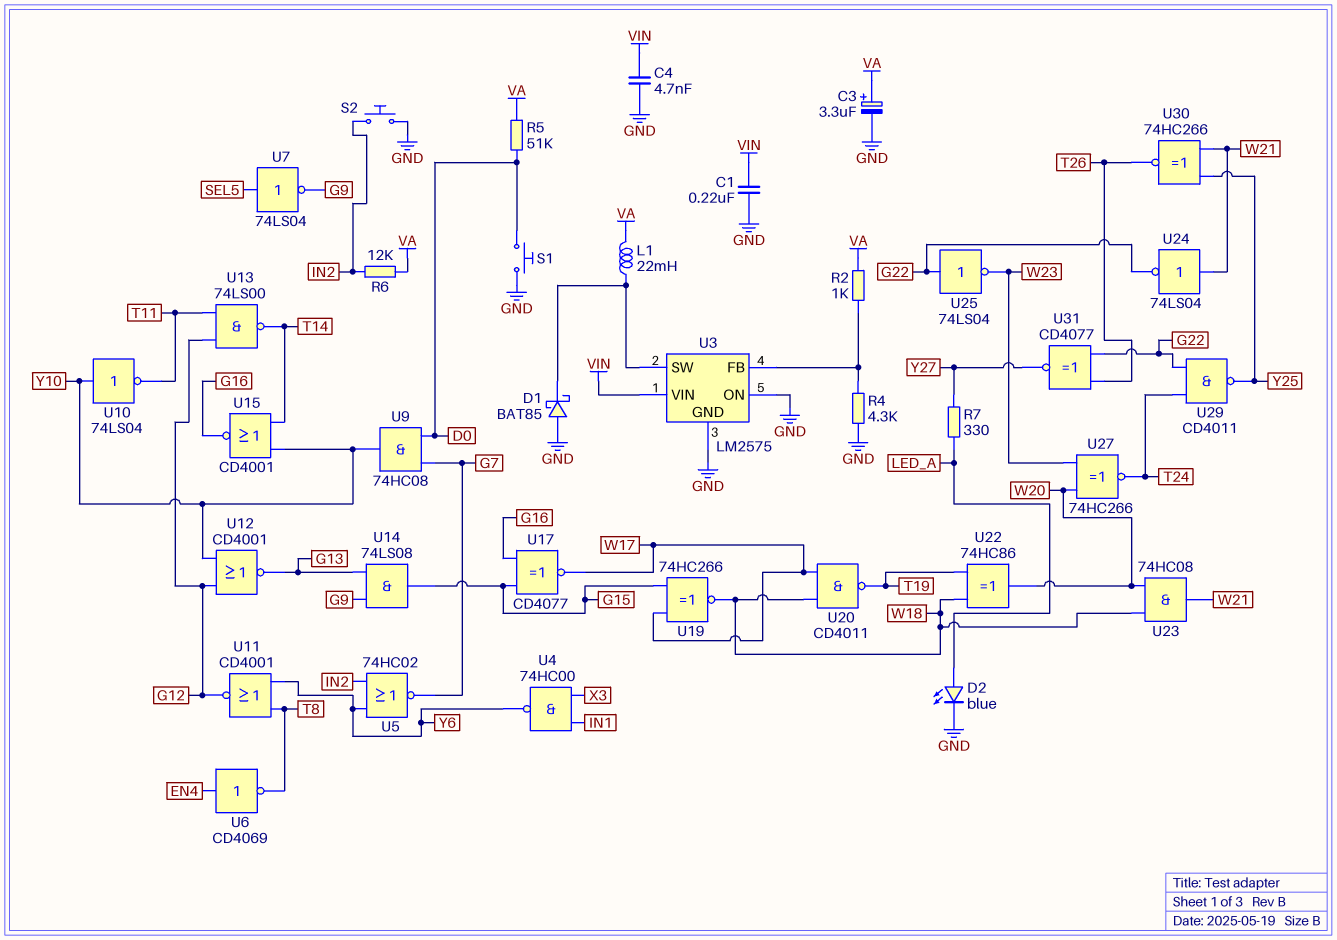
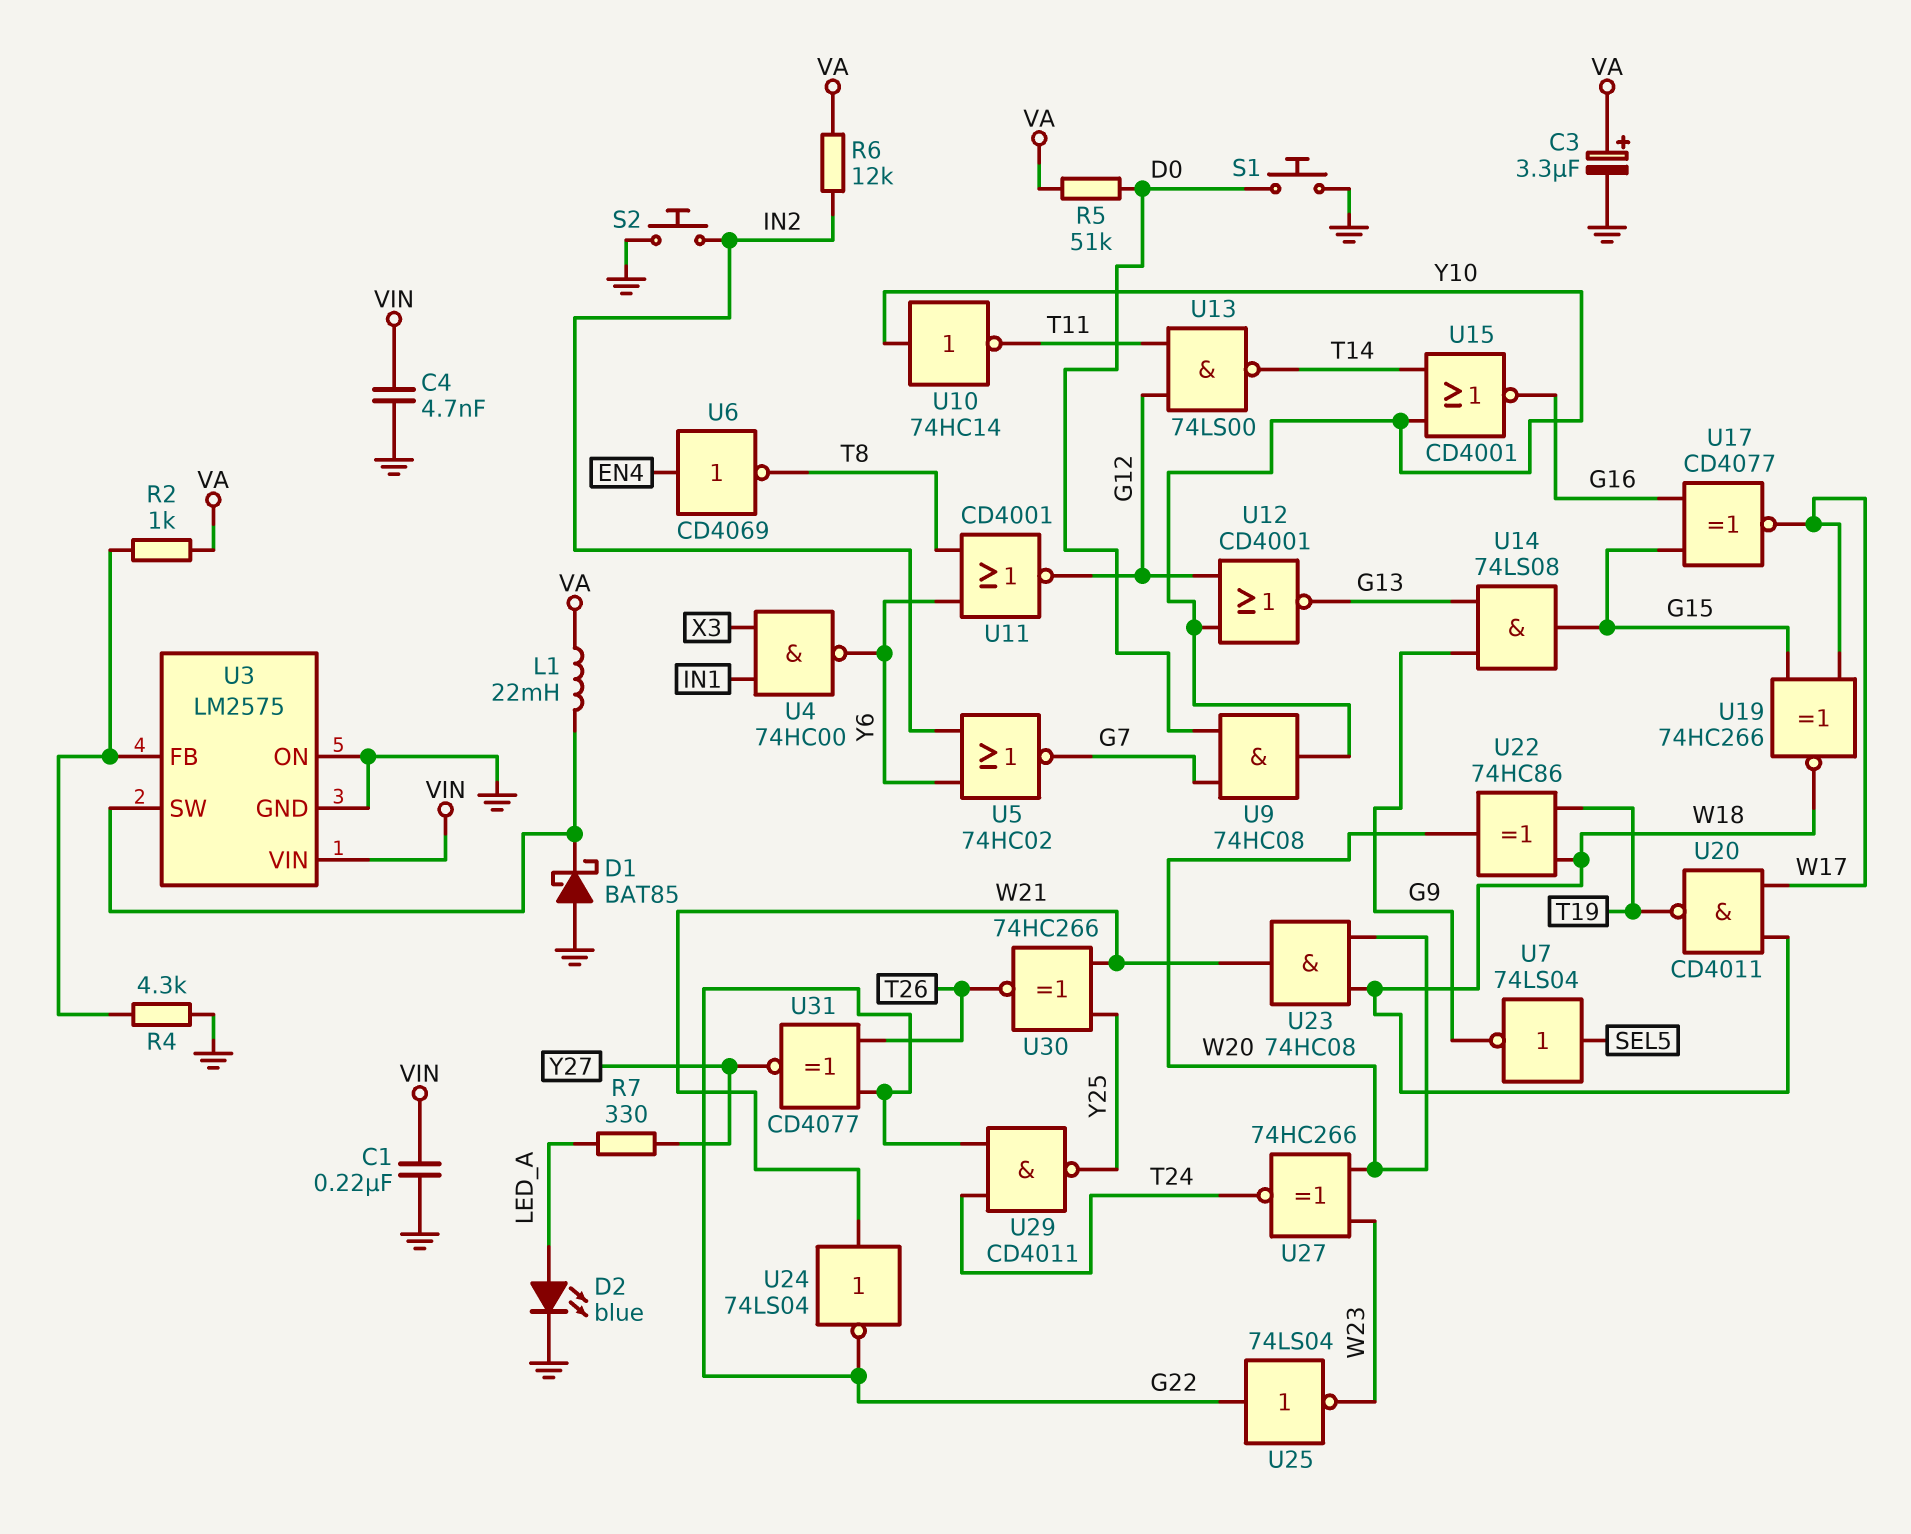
U10: NOT 74LS04 (in Y10, out T11) -> NOT 74HC14 (in Y10, out T11)

